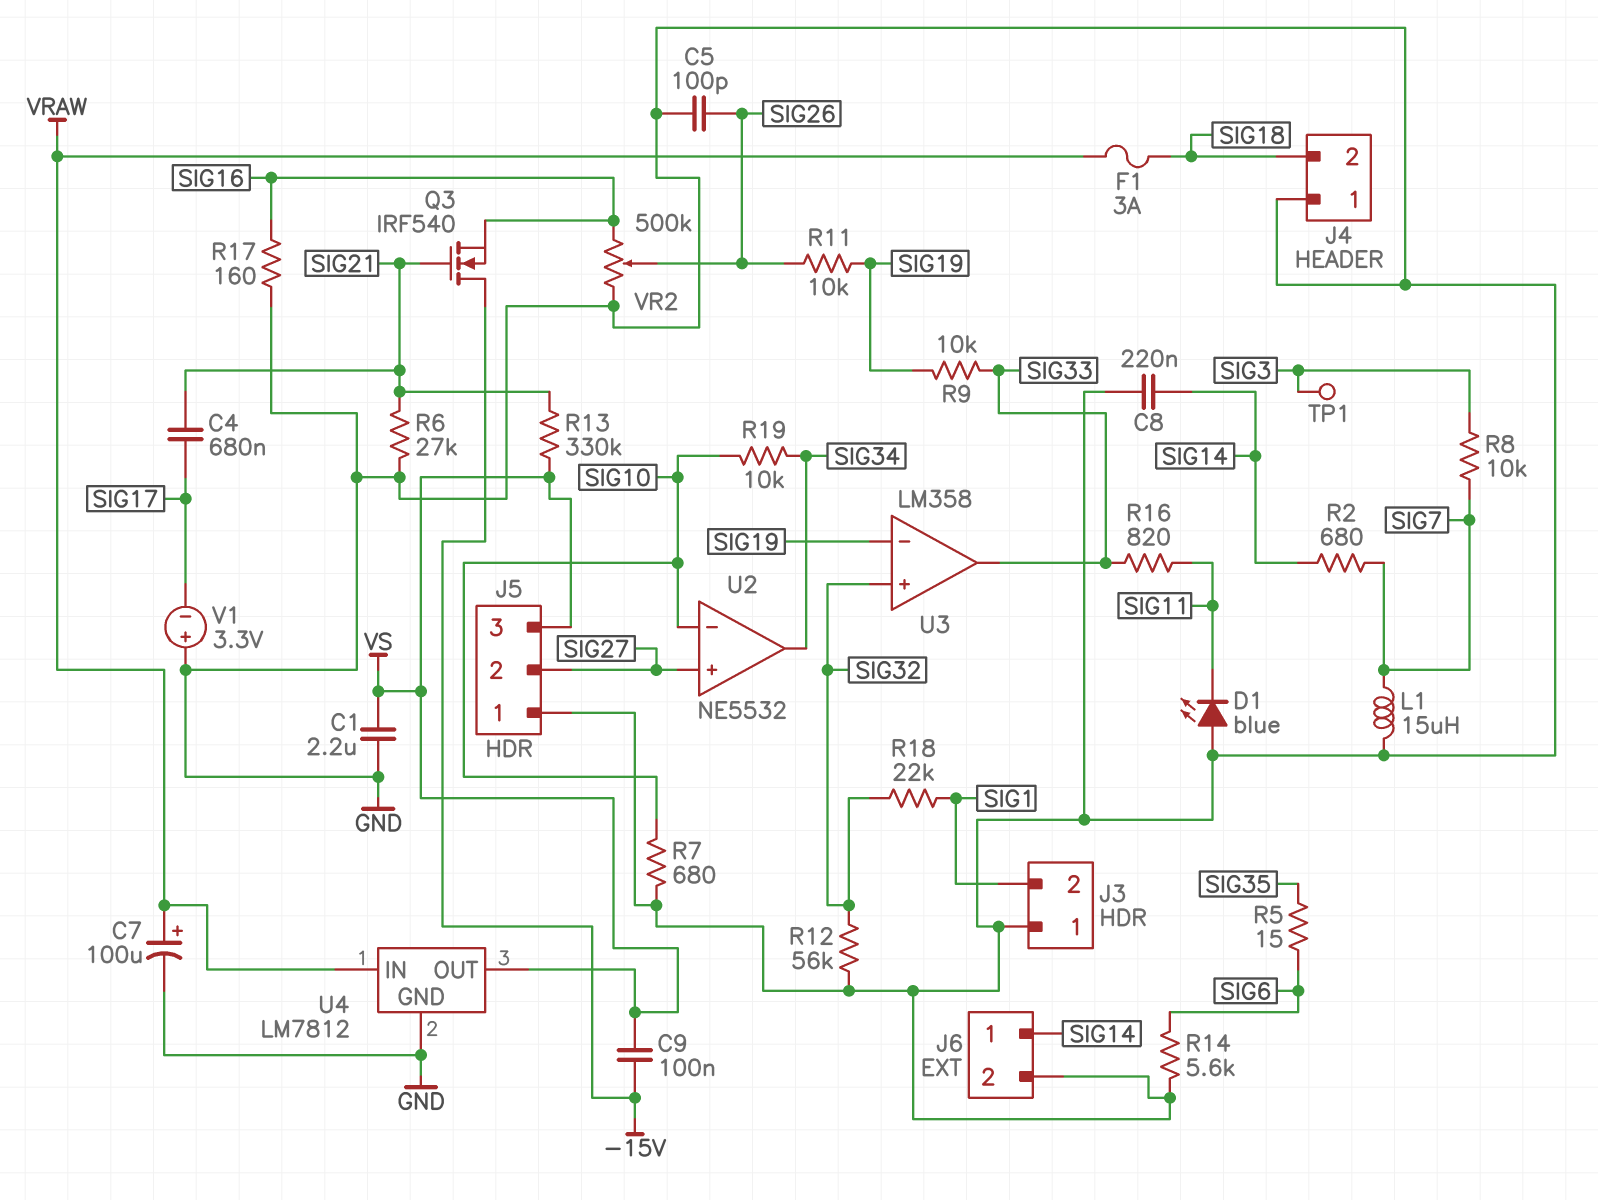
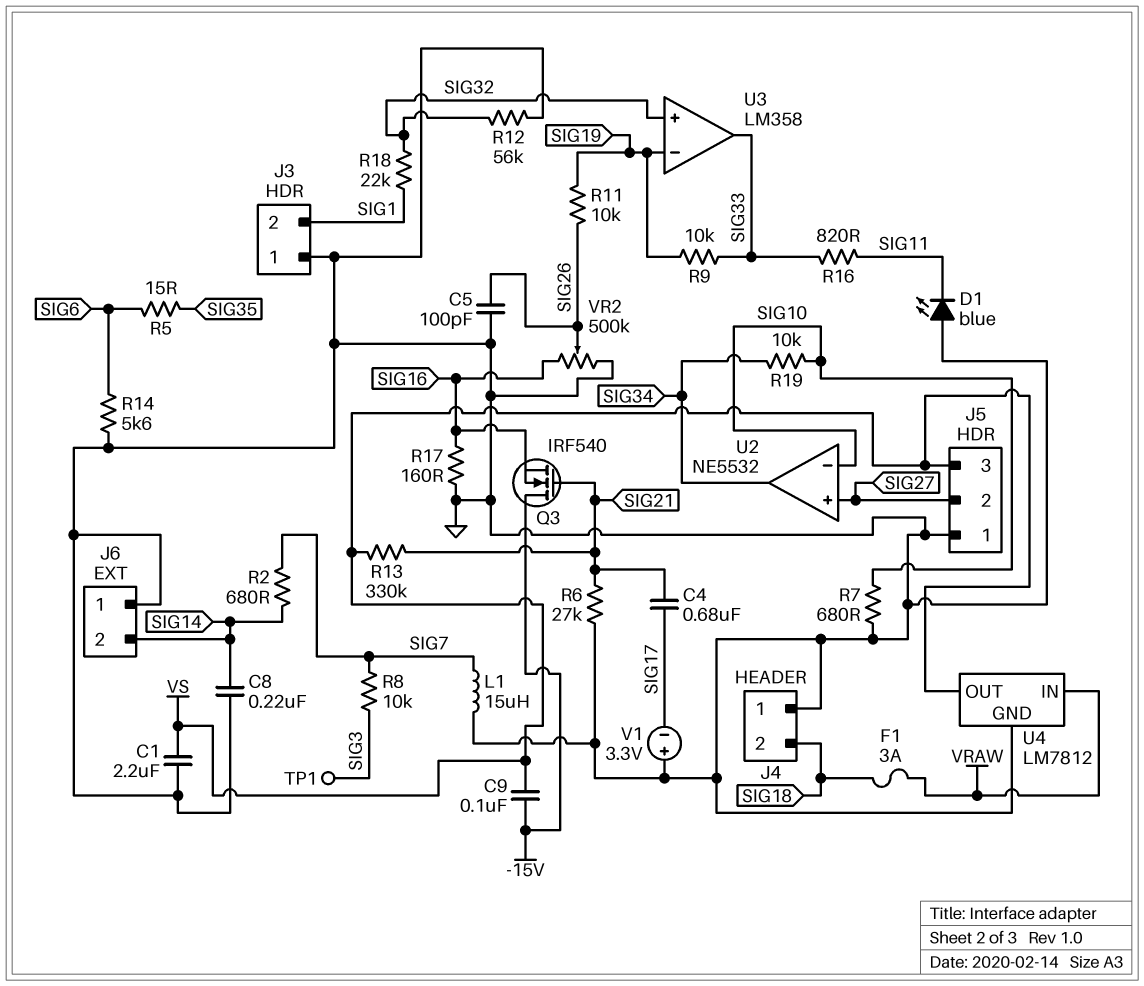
C7: 100uF (plus VRAW, minus GND) -> none
J6 pin 1: SIG14 -> GND
J6 pin 2: GND -> SIG14

